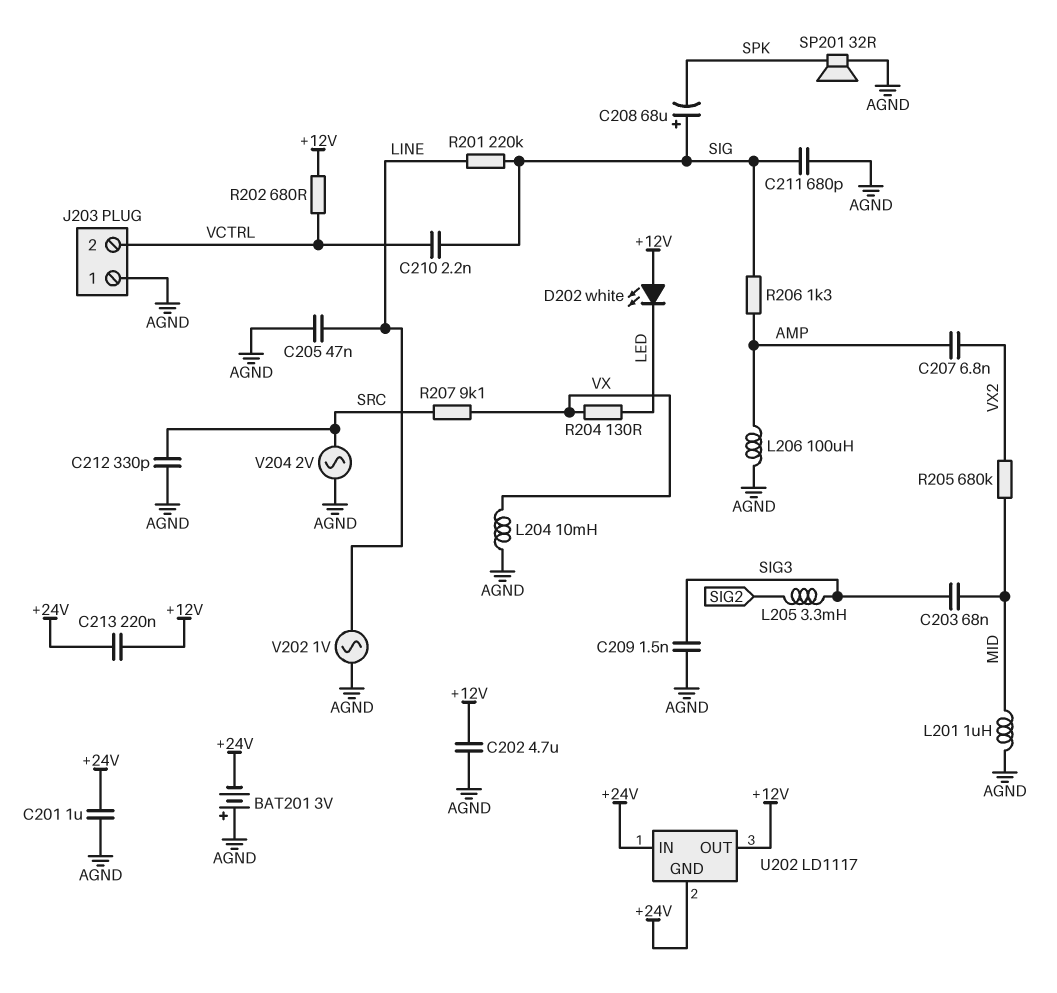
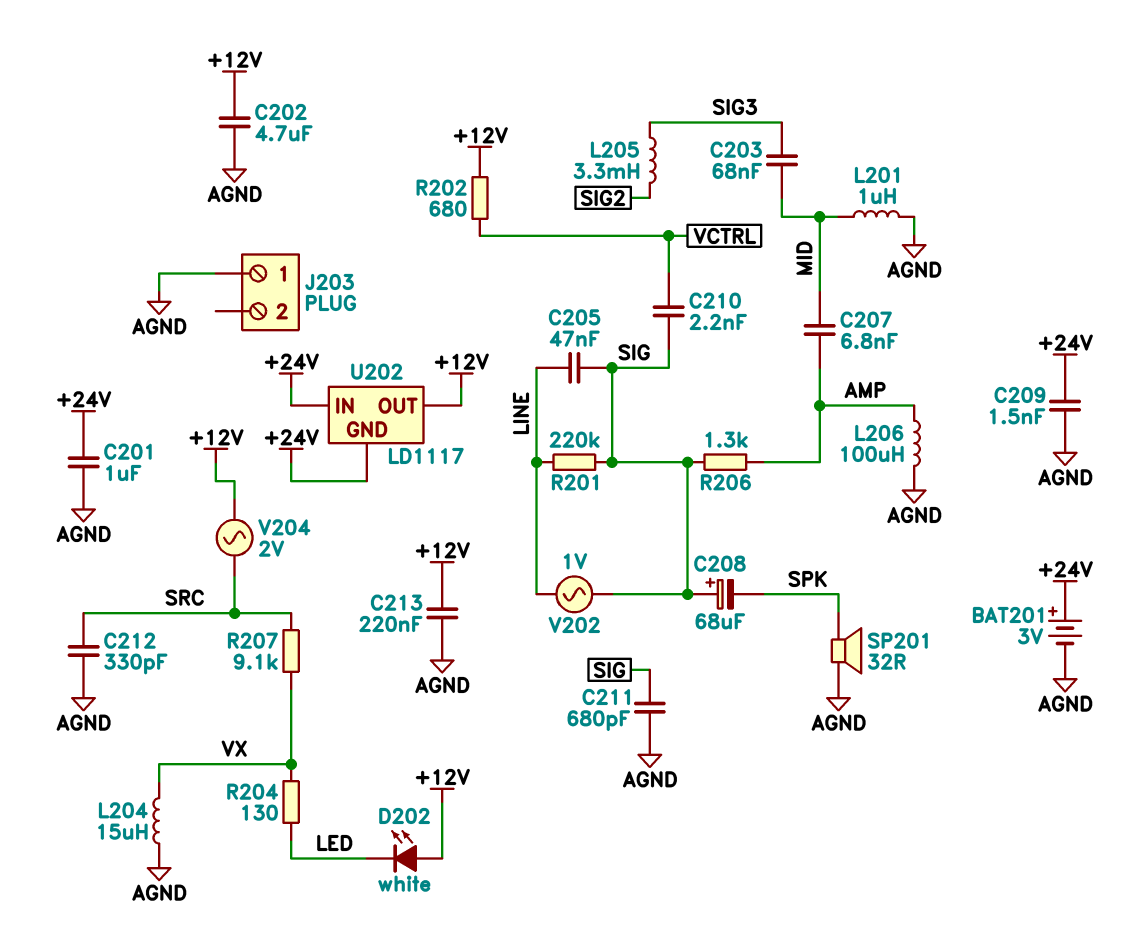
BAT201: 3V (plus AGND, minus +24V) -> 3V (plus +24V, minus AGND)
C205: 47nF (AGND, LINE) -> 47nF (LINE, SIG)
C207: 6.8nF (AMP, VX2) -> 6.8nF (AMP, MID)
C209: 1.5nF (AGND, SIG3) -> 1.5nF (+24V, AGND)
C213: 220nF (+12V, +24V) -> 220nF (+12V, AGND)
J203 pin 2: VCTRL -> none
L204: 10mH (AGND, VX) -> 15uH (AGND, VX)
R205: 680k (MID, VX2) -> none
V202: AC 1V (AGND, LINE) -> AC 1V (LINE, SIG)
V204: AC 2V (AGND, SRC) -> AC 2V (+12V, SRC)

